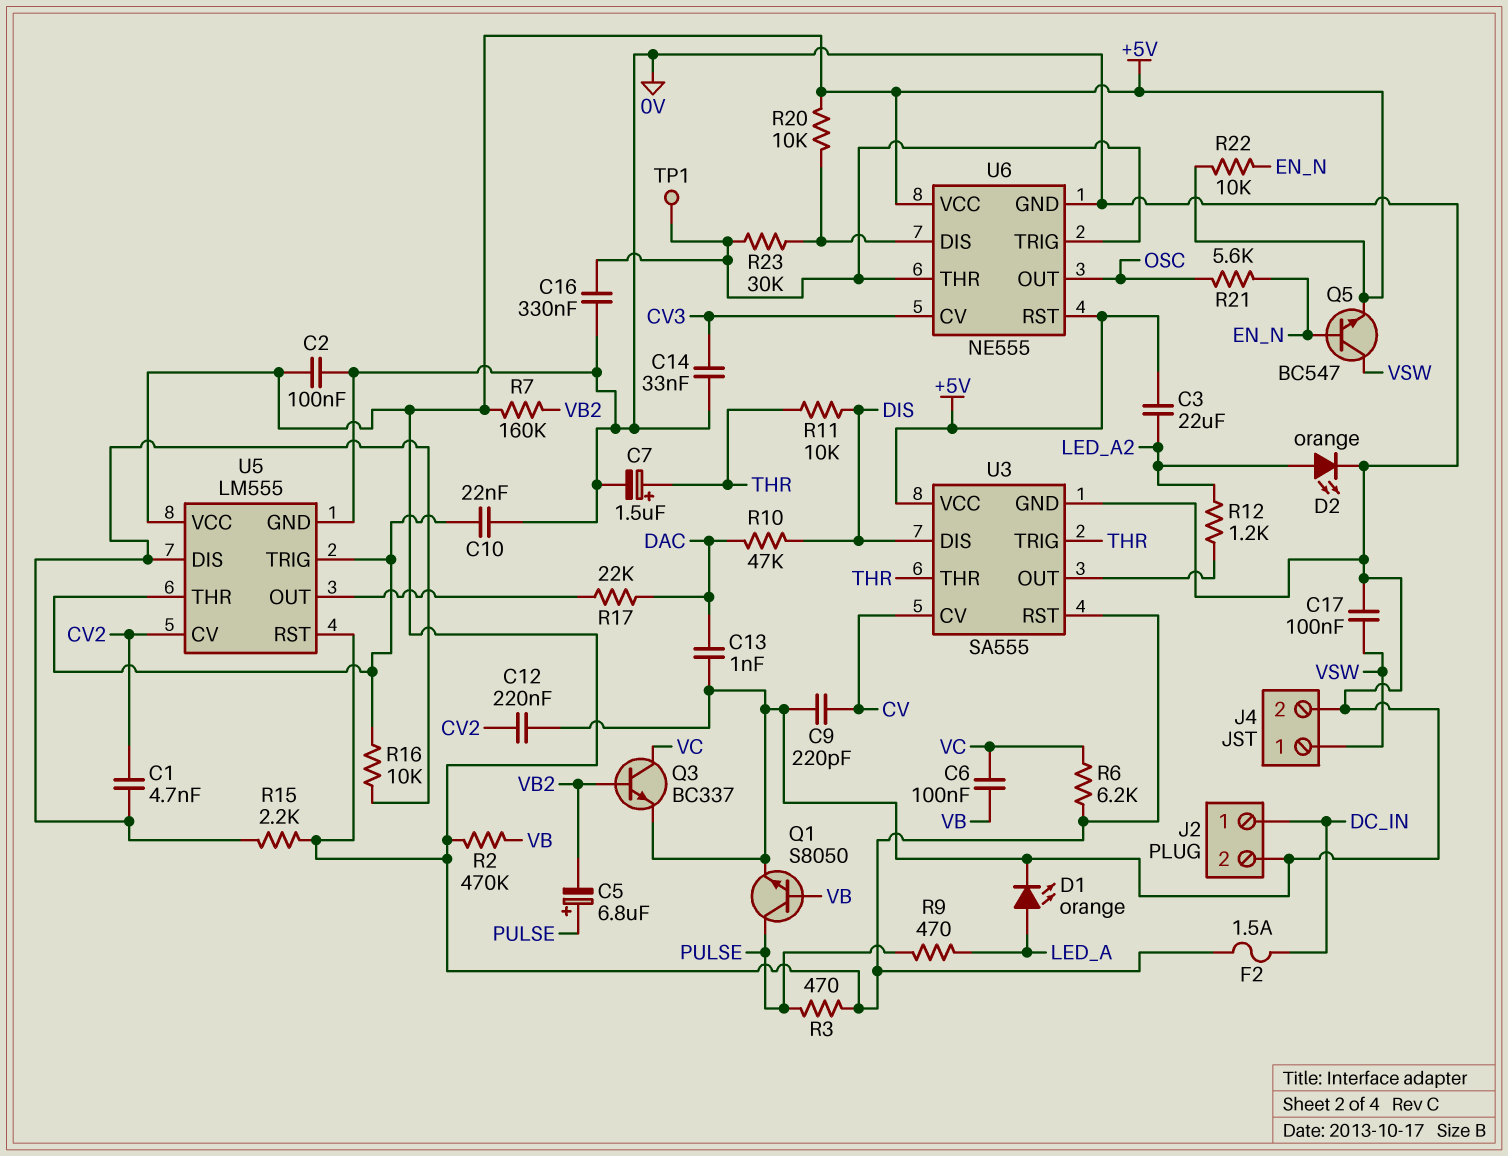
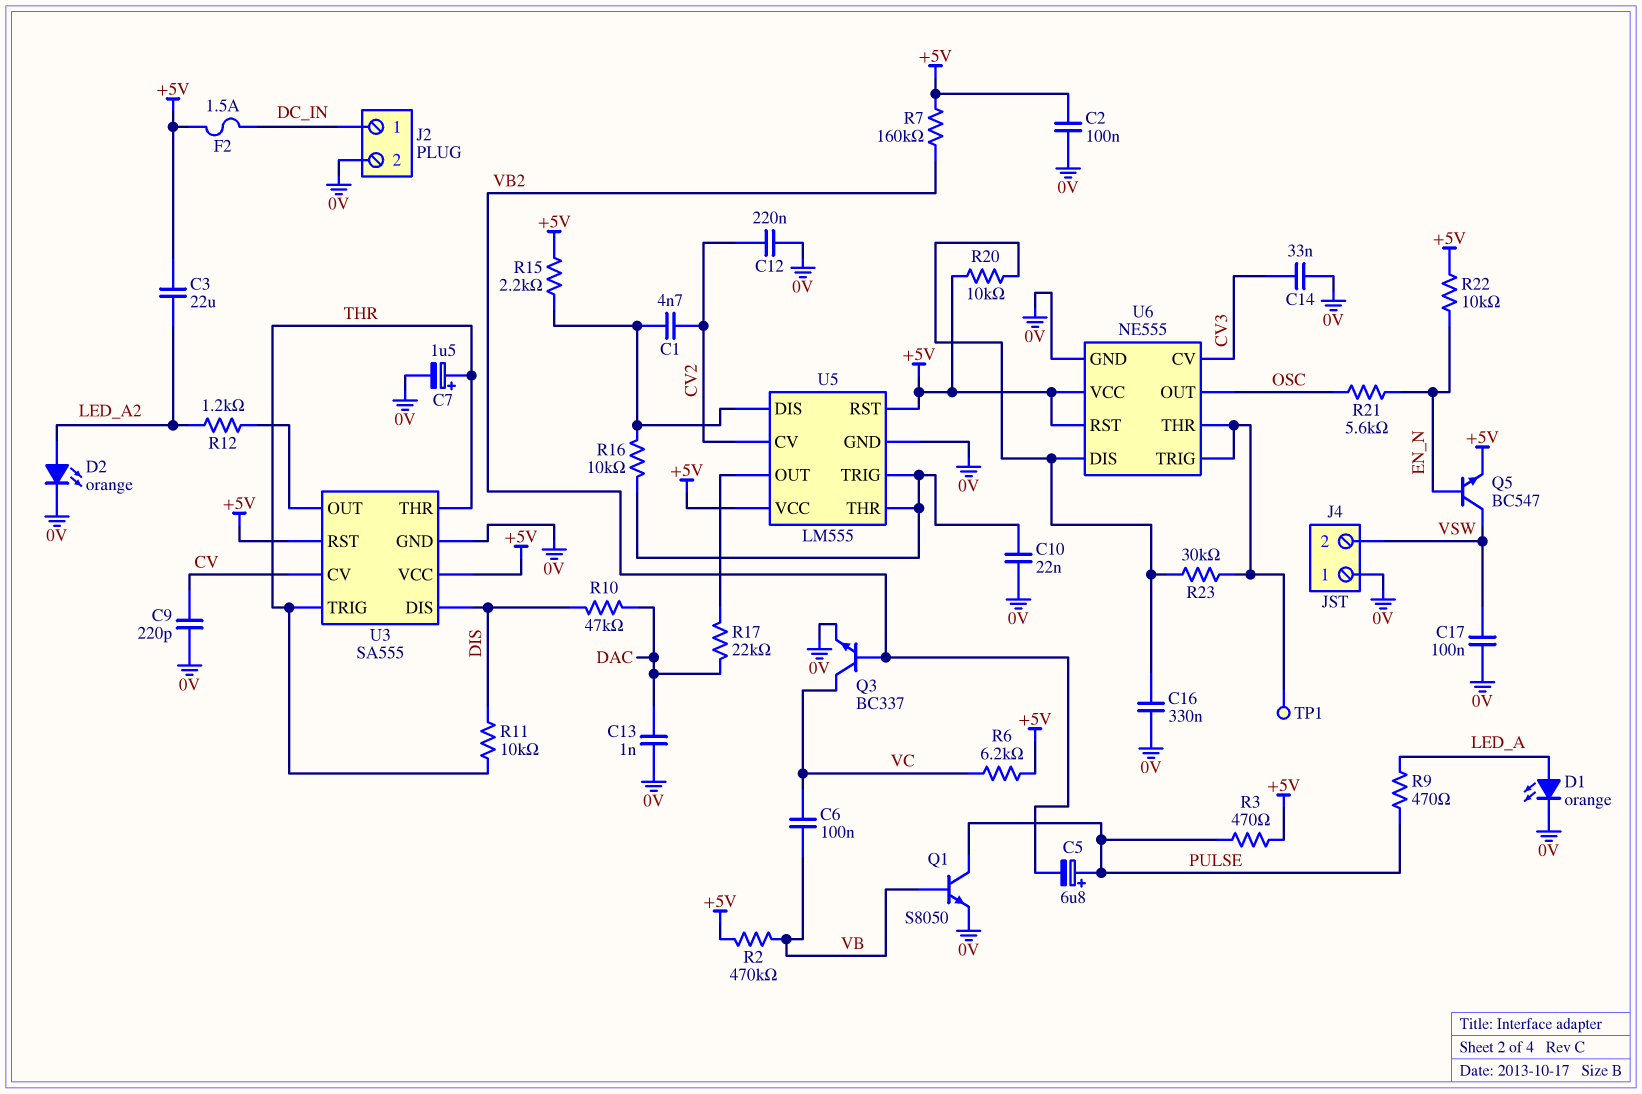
C16: 330nF (0V, U6/THR) -> 330nF (0V, U6/DIS)
J4 pin 1: VSW -> 0V
J4 pin 2: 0V -> VSW

